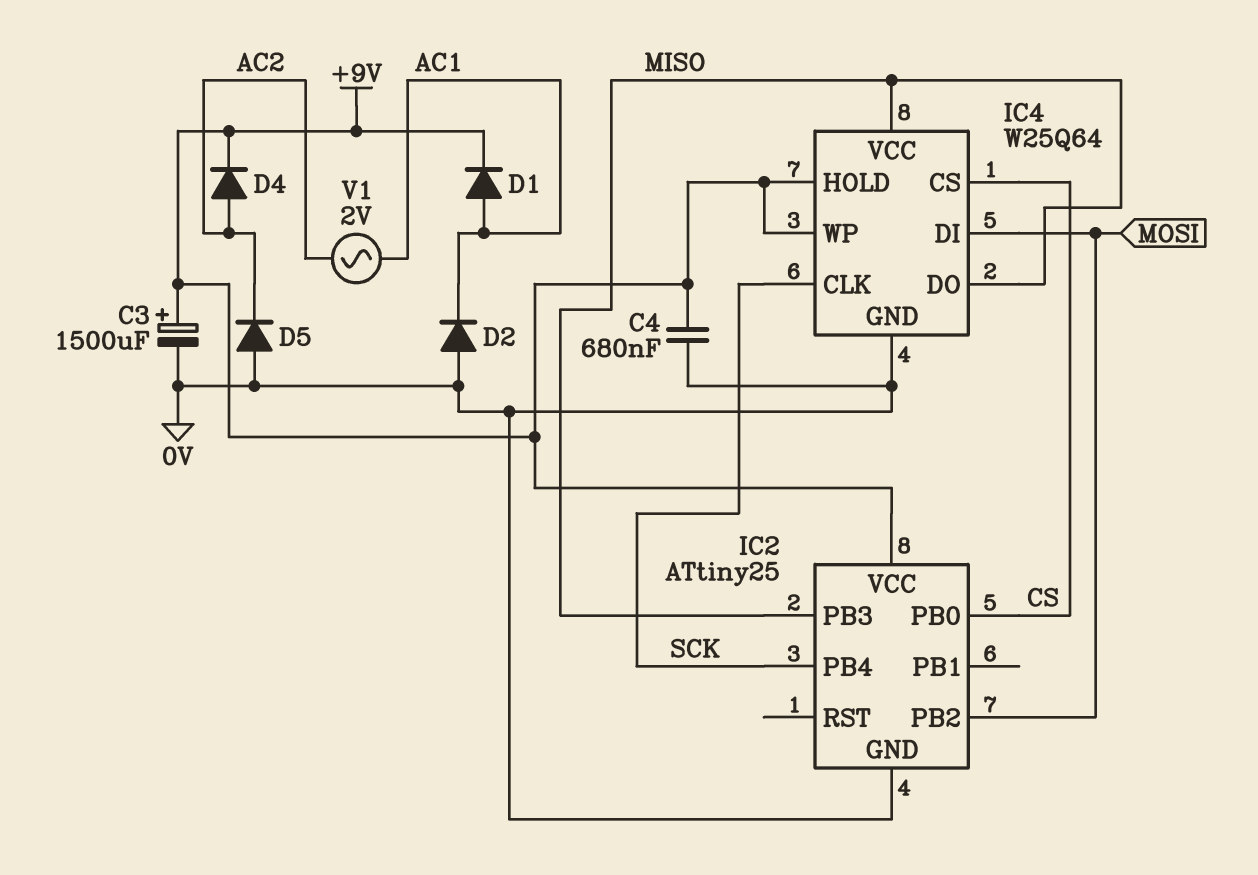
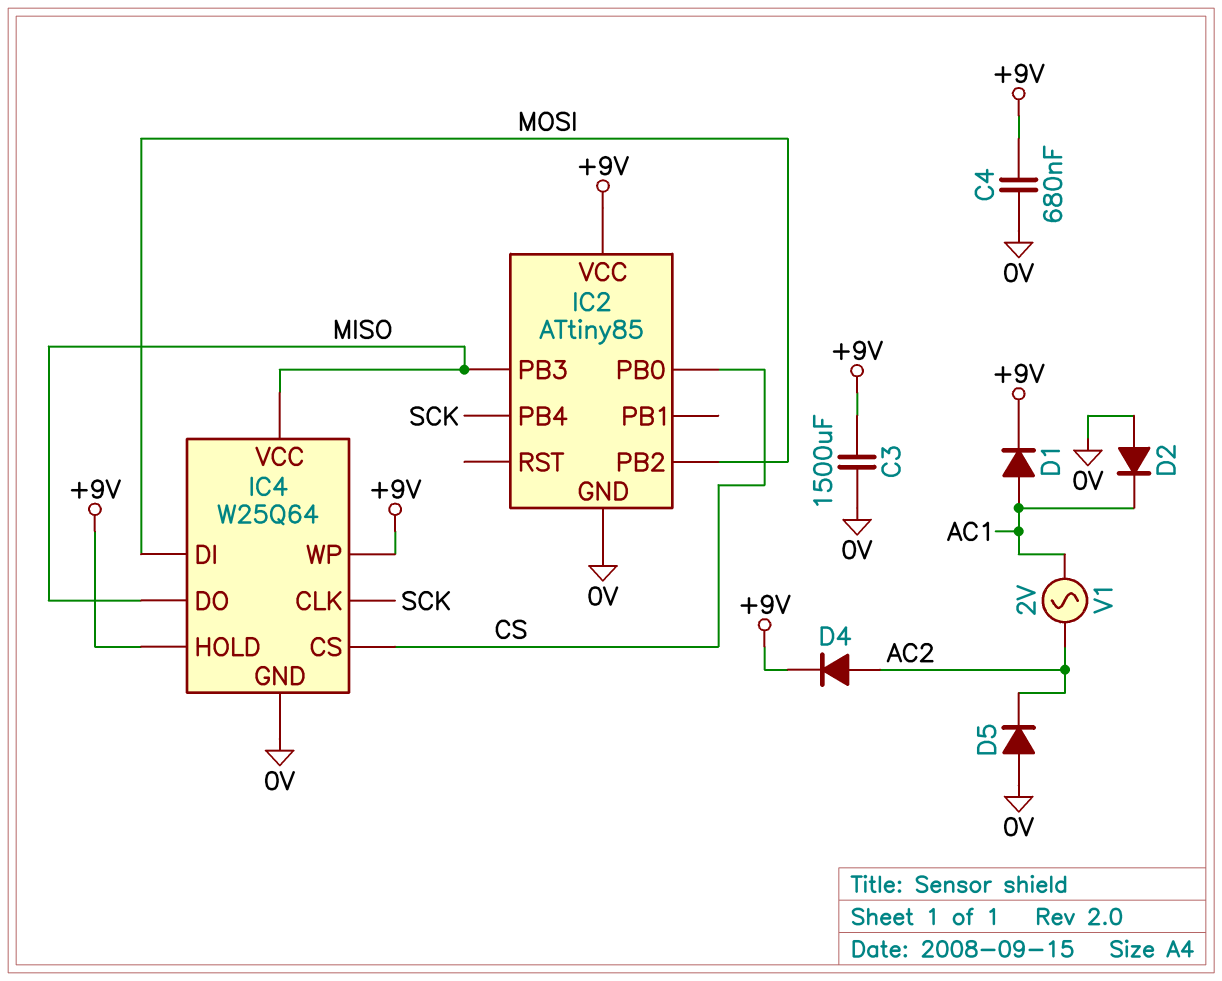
C3: 1500uF (plus +9V, minus 0V) -> 1500uF (+9V, 0V)
IC2: ATtiny25 -> ATtiny85

